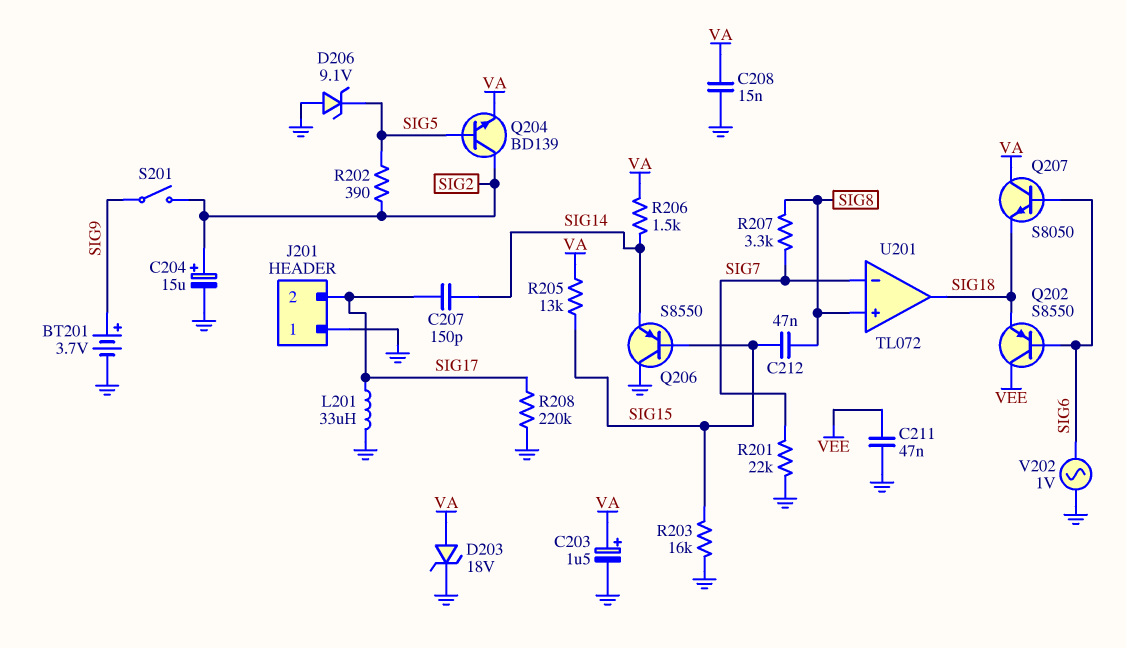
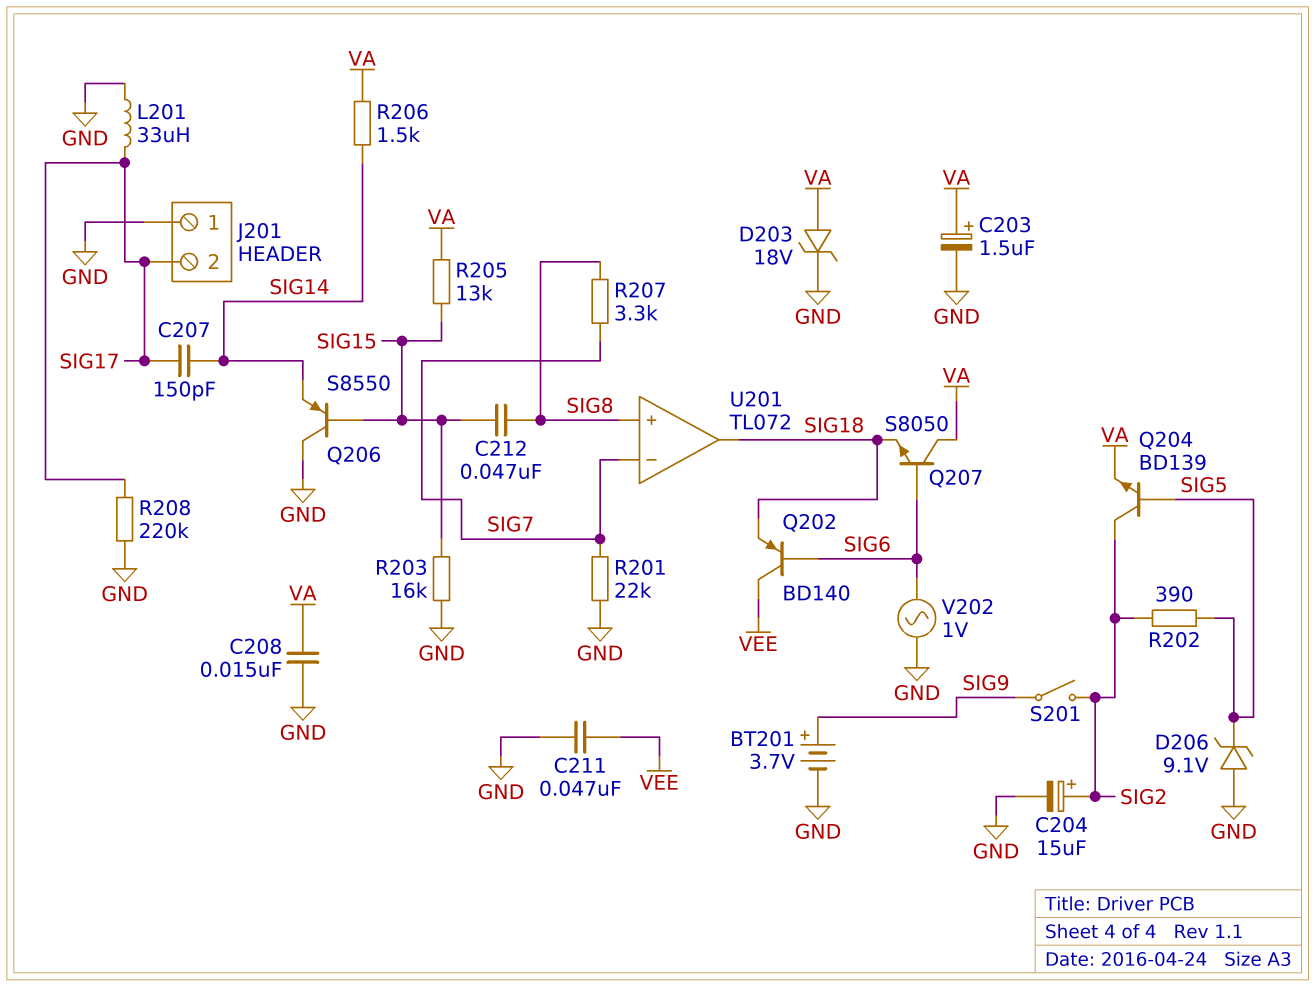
Q202: PNP S8550 (B SIG6, C VEE, E SIG18) -> PNP BD140 (B SIG6, C VEE, E SIG18)

